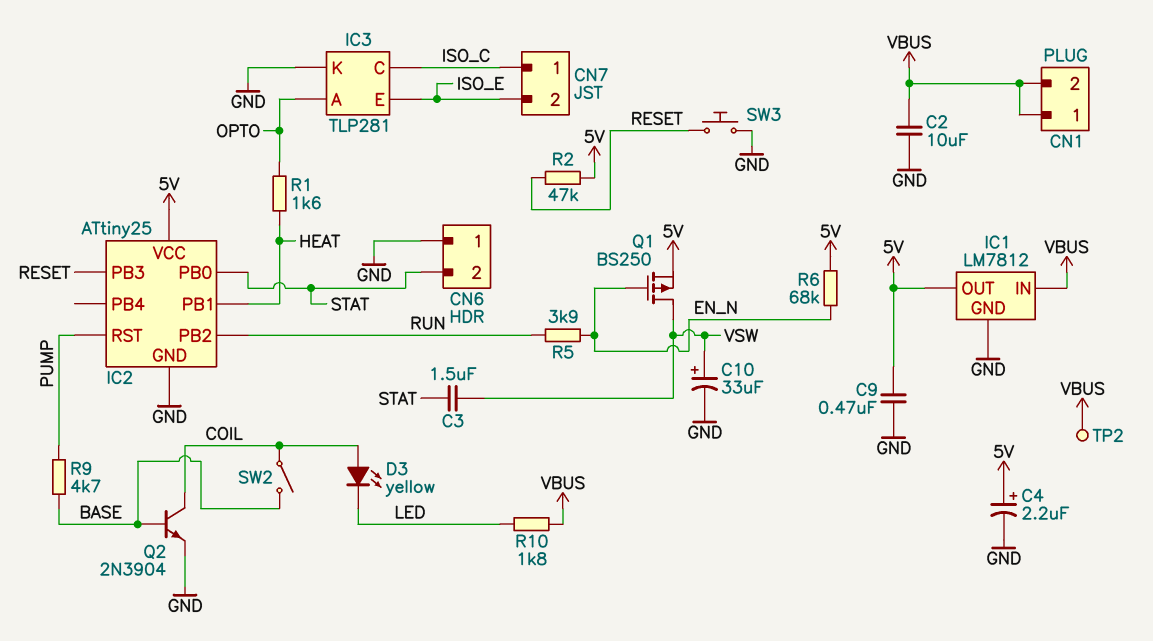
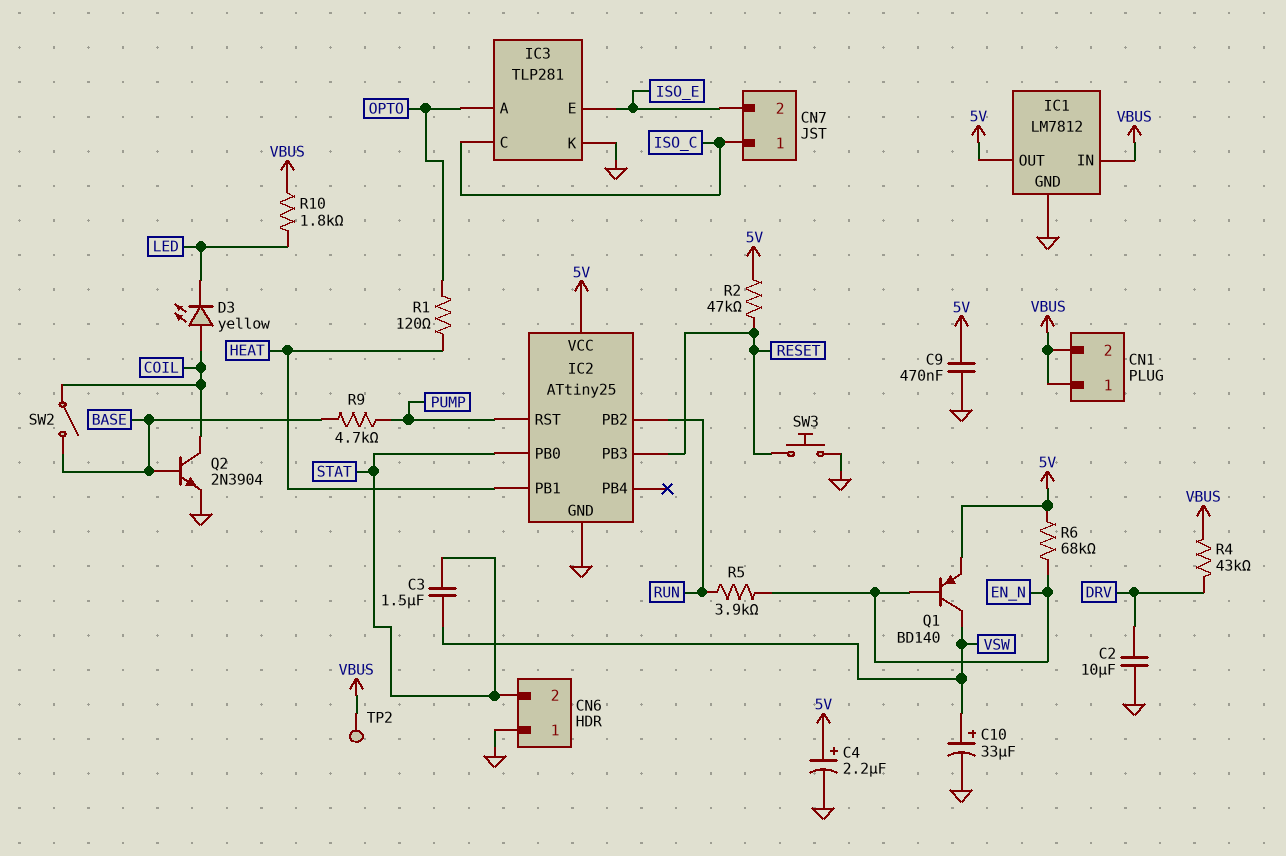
C2: 10uF (GND, VBUS) -> 10uF (DRV, GND)
Q1: PMOS BS250 (G EN_N, D VSW, S 5V) -> PNP BD140 (B EN_N, C VSW, E 5V)
R1: 1.6k (HEAT, OPTO) -> 120 (HEAT, OPTO)
R4: none -> 43k (DRV, VBUS)

